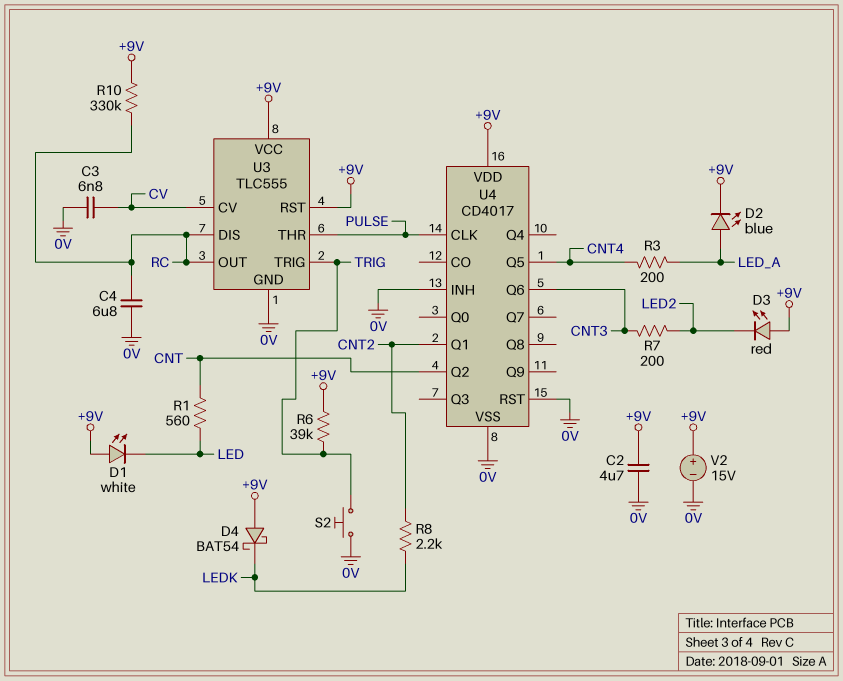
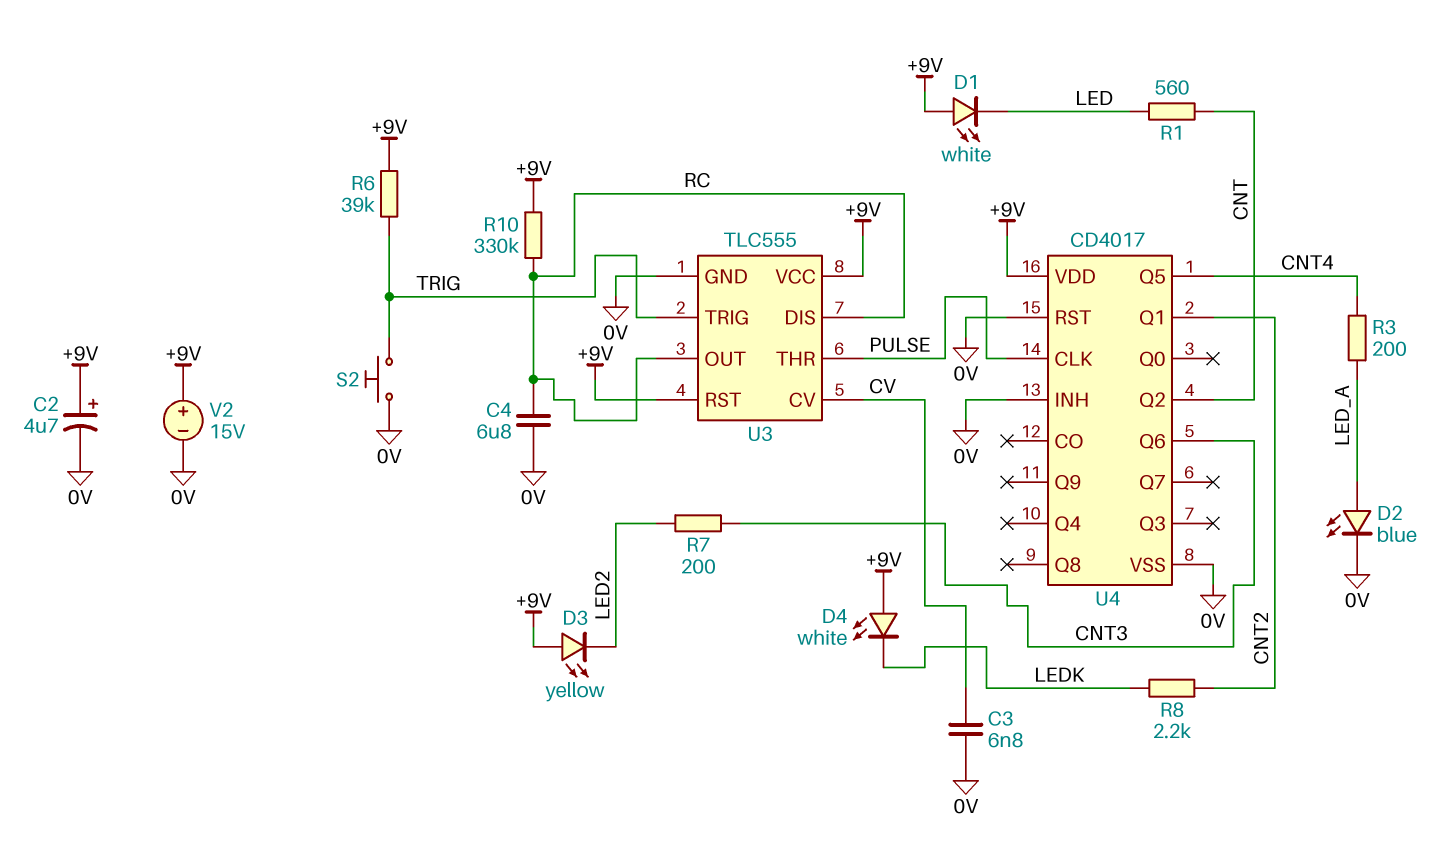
C2: 4.7uF (+9V, 0V) -> 4.7uF (plus +9V, minus 0V)
D2: LED blue (A LED_A, K +9V) -> LED blue (A LED_A, K 0V)
D3: LED red (A +9V, K LED2) -> LED yellow (A +9V, K LED2)
D4: schottky BAT54 (A +9V, K LEDK) -> LED white (A +9V, K LEDK)

